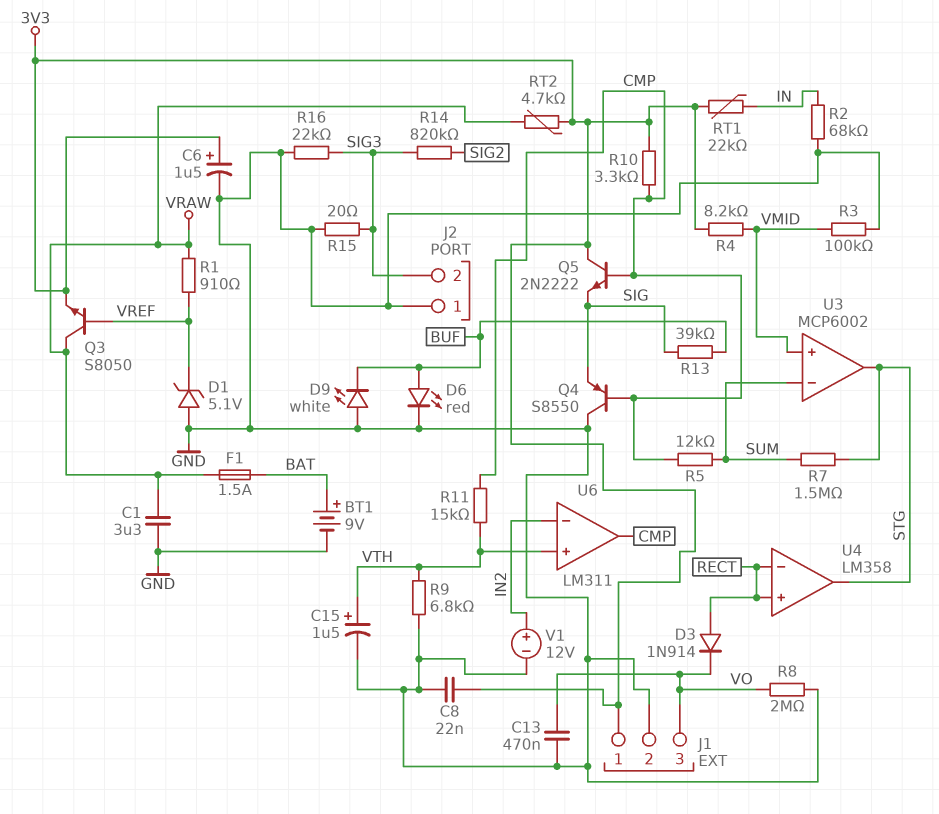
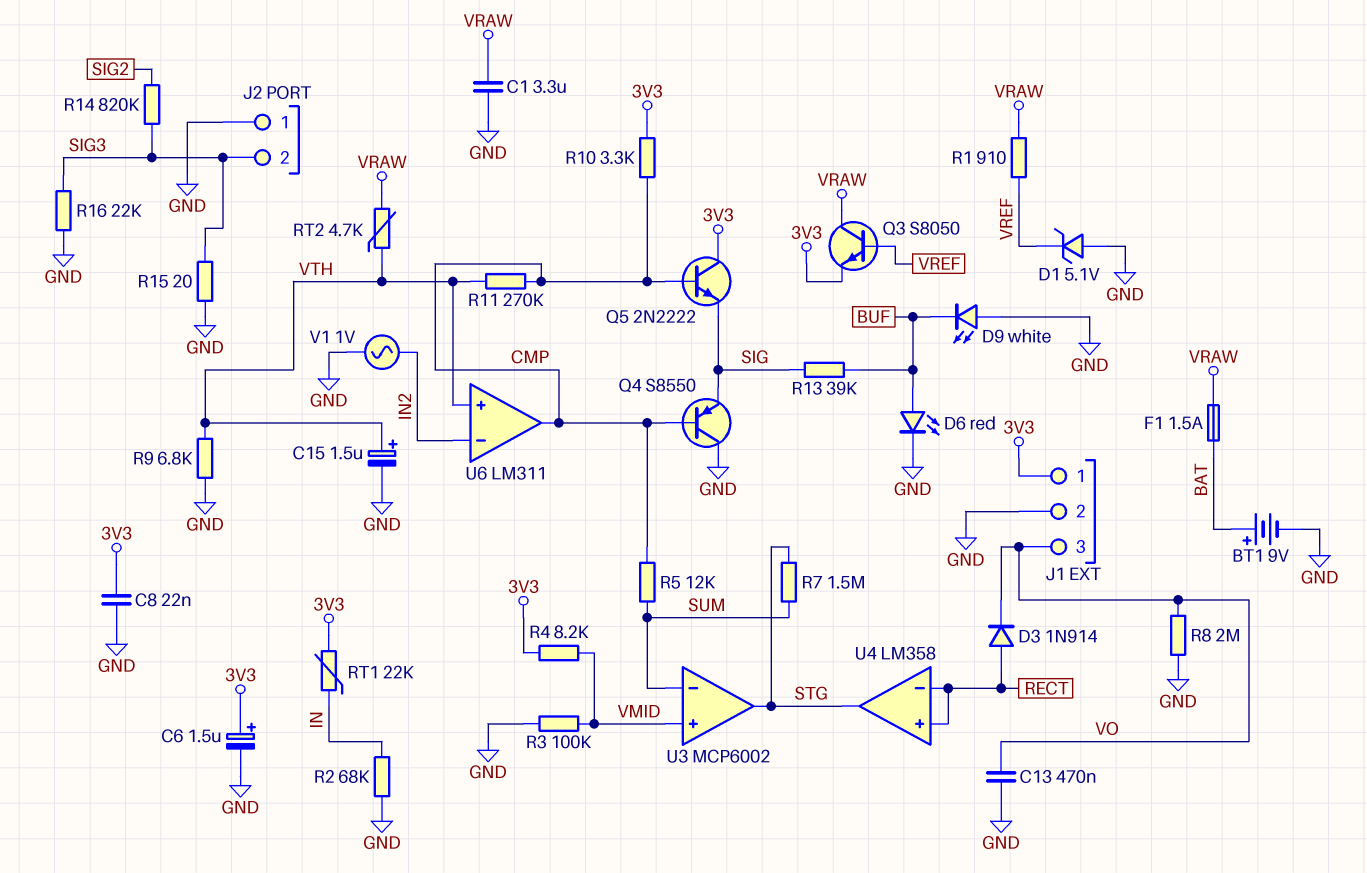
R11: 15k (CMP, VTH) -> 270k (CMP, VTH)
RT2: 4.7k (3V3, VRAW) -> 4.7k (VRAW, VTH)
V1: 12V (plus IN2, minus GND) -> AC 1V (GND, IN2)

